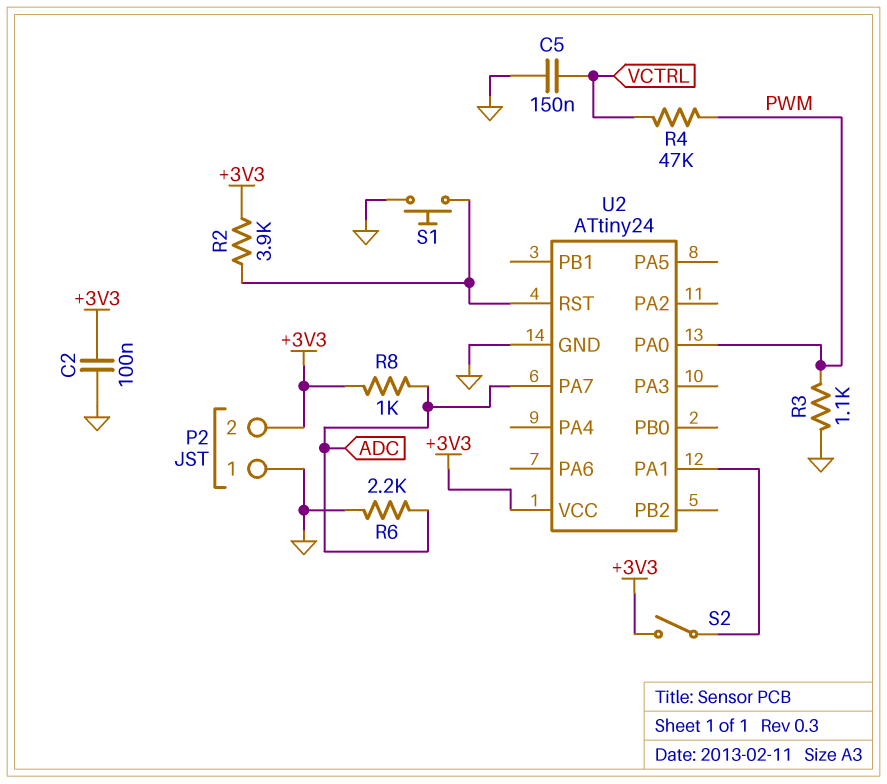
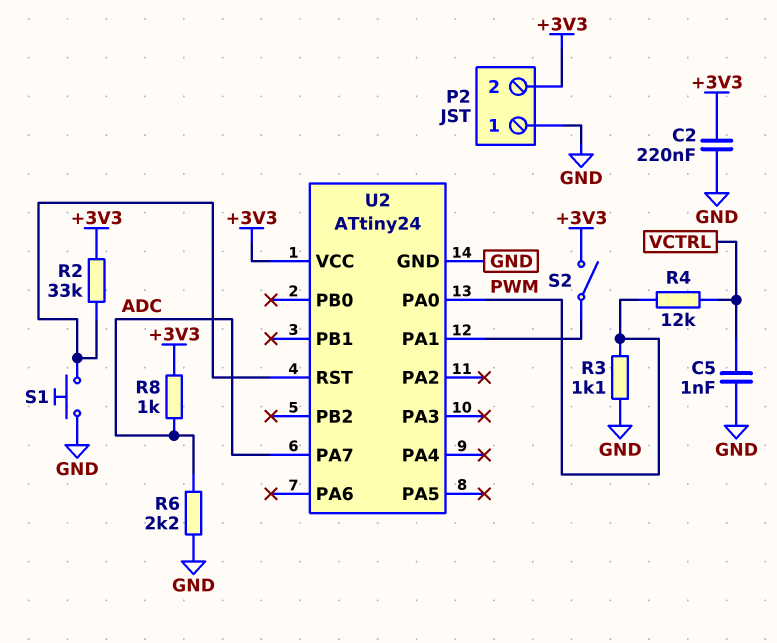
C2: 100nF (+3V3, GND) -> 220nF (+3V3, GND)
C5: 150nF (GND, VCTRL) -> 1nF (GND, VCTRL)
R2: 3.9k (+3V3, U2/RST) -> 33k (+3V3, U2/RST)
R4: 47k (PWM, VCTRL) -> 12k (PWM, VCTRL)

